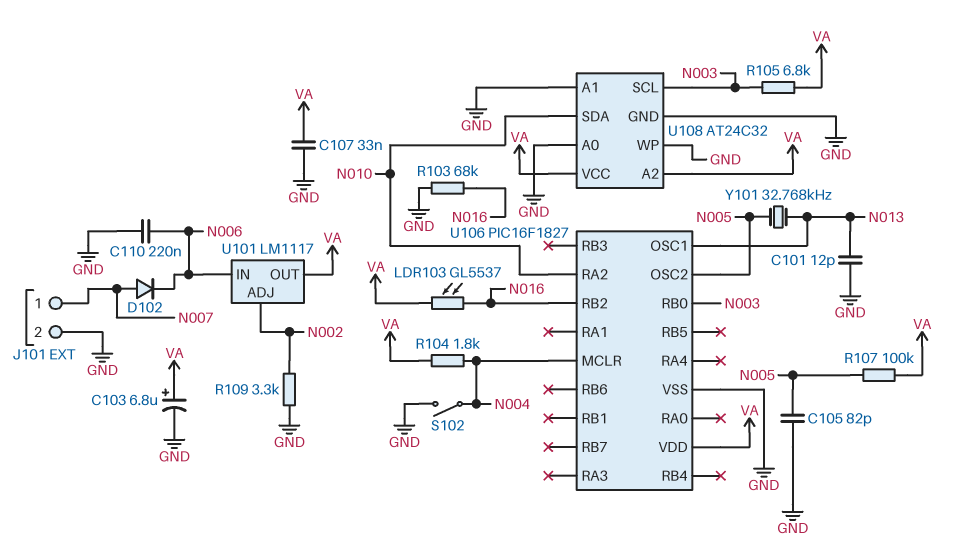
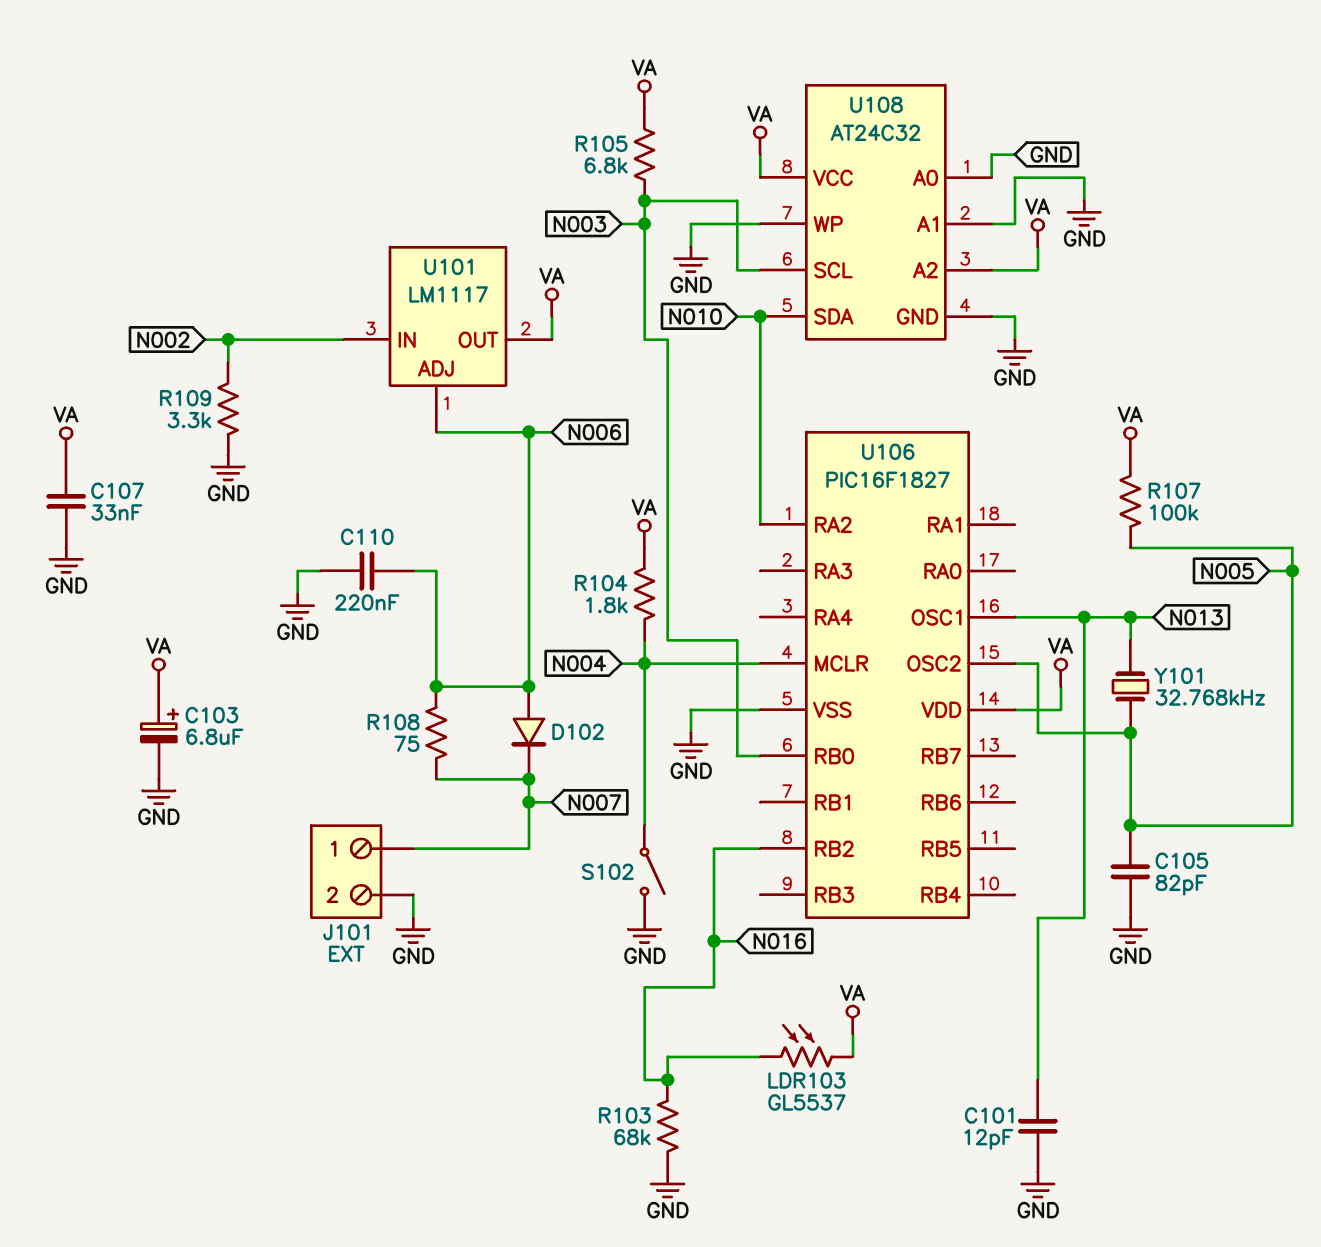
D102: diode (A N007, K N006) -> diode (A N006, K N007)
R108: none -> 75 (N006, N007)
U101 pin ADJ: N002 -> N006
U101 pin IN: N006 -> N002

